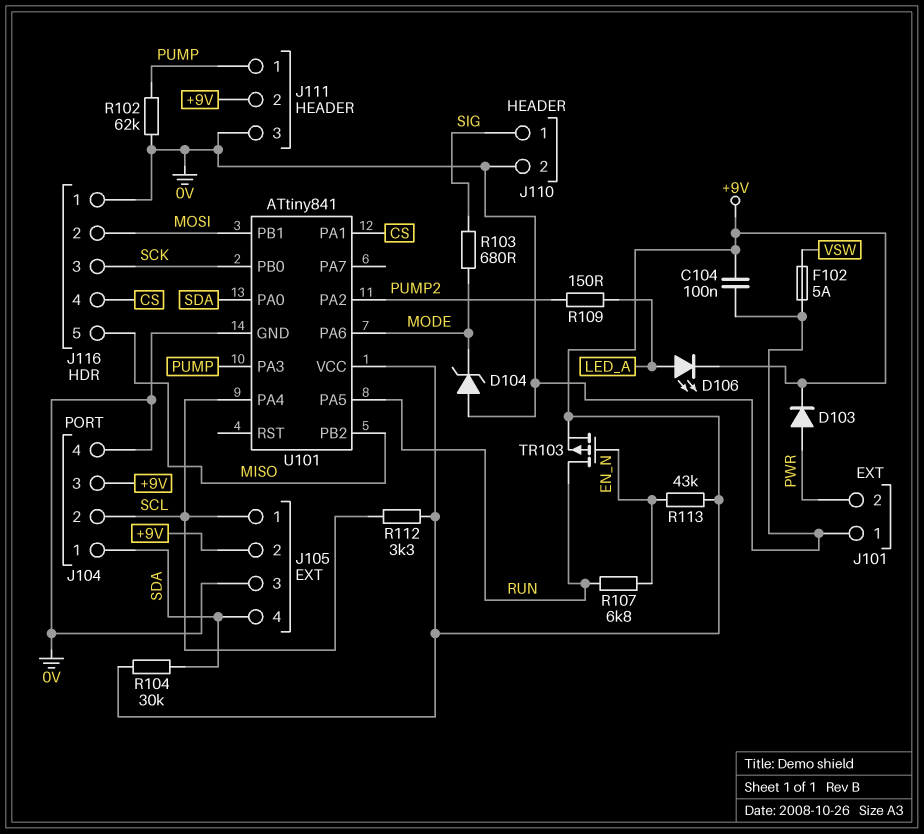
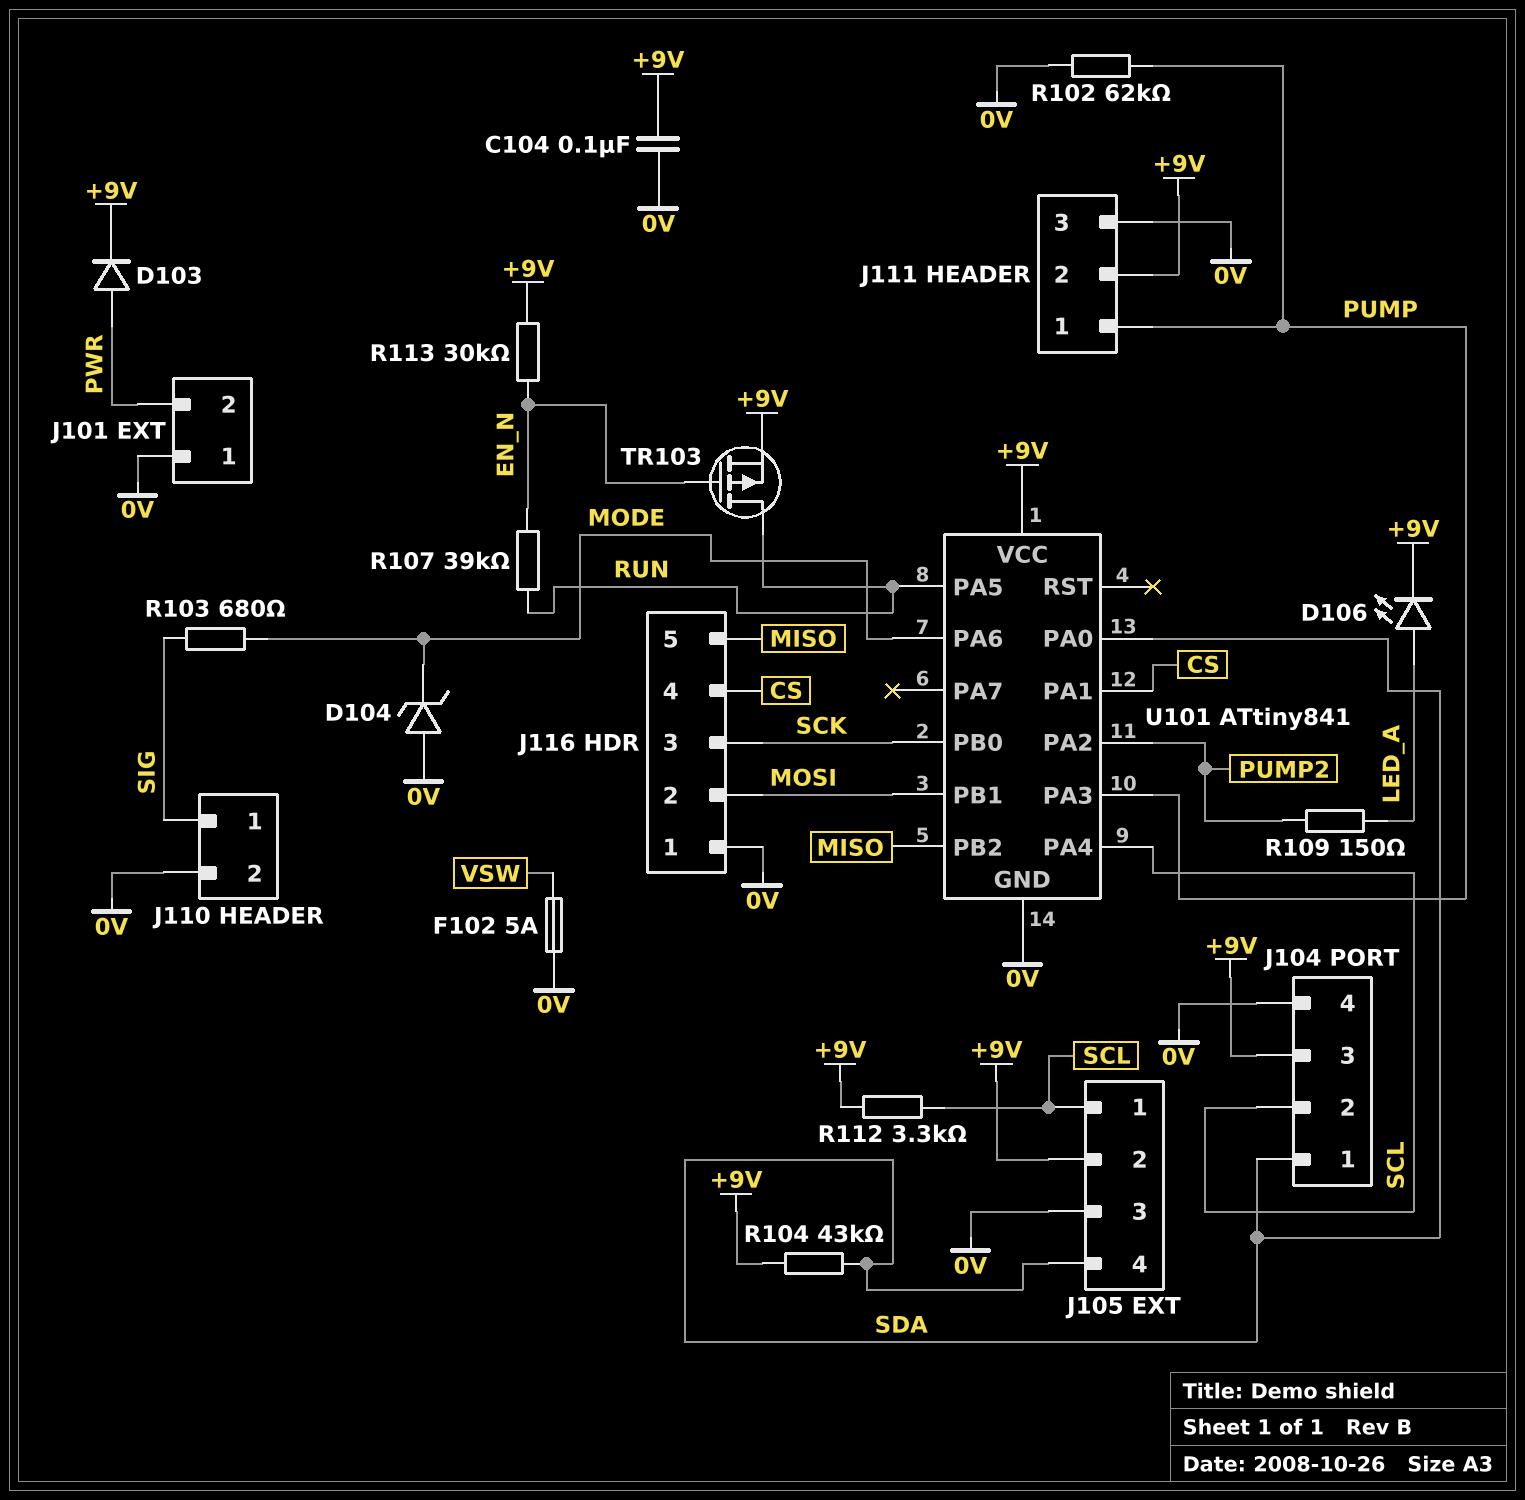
R104: 30k (+9V, SDA) -> 43k (+9V, SDA)
R107: 6.8k (EN_N, RUN) -> 39k (EN_N, RUN)
R113: 43k (+9V, EN_N) -> 30k (+9V, EN_N)

